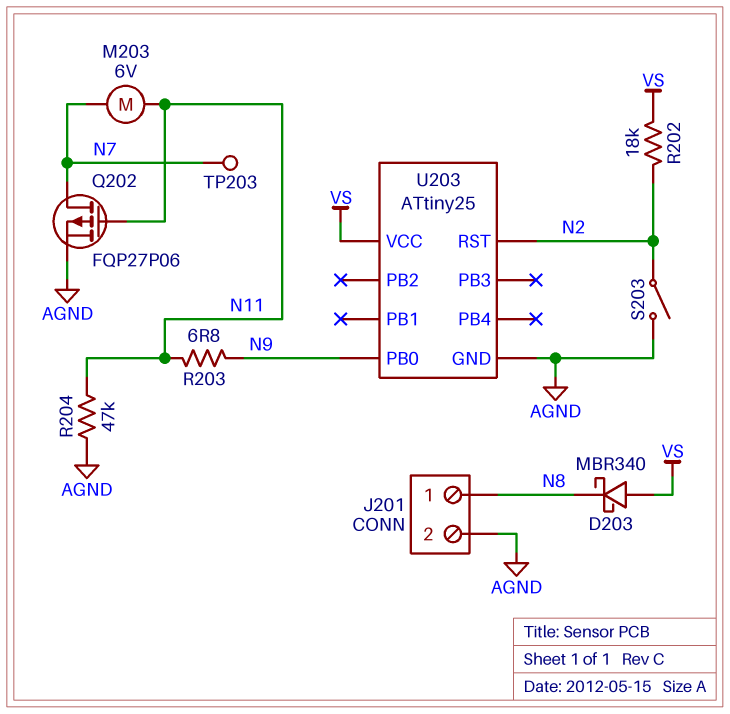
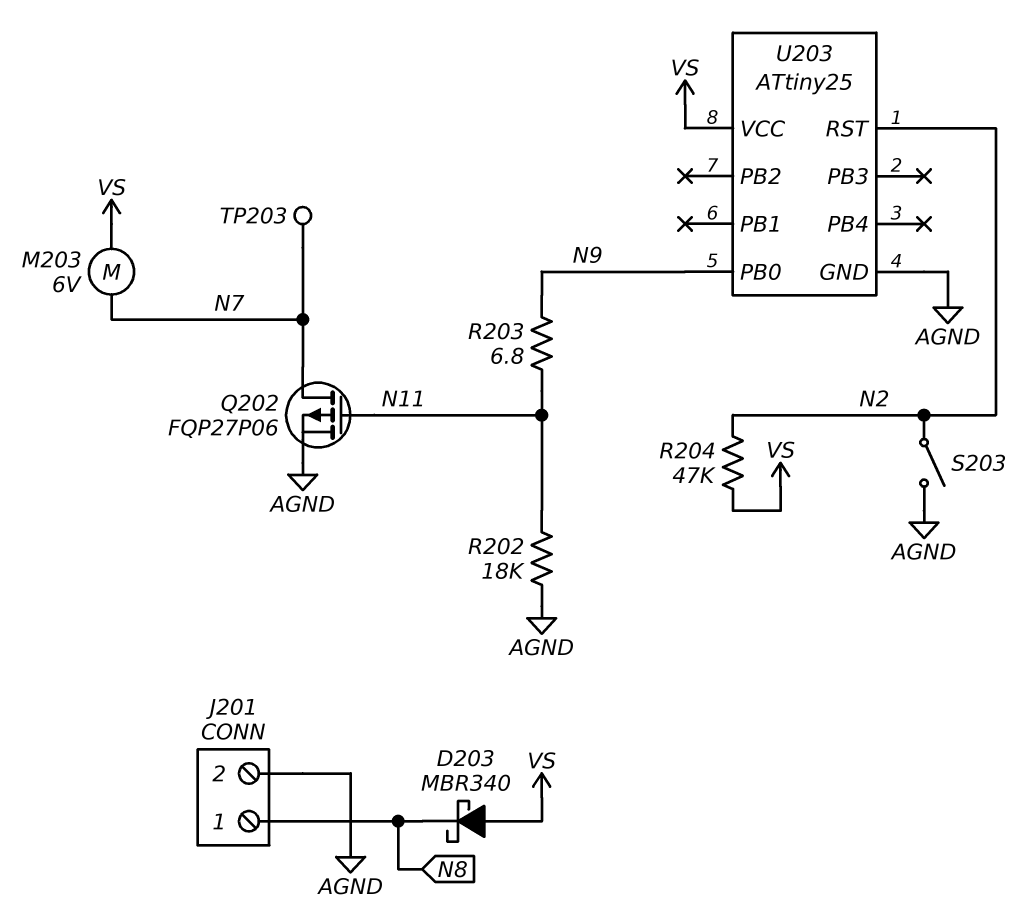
M203: motor 6V (N7, N11) -> motor 6V (N7, VS)
R202: 18k (N2, VS) -> 18k (AGND, N11)
R204: 47k (AGND, N11) -> 47k (N2, VS)

